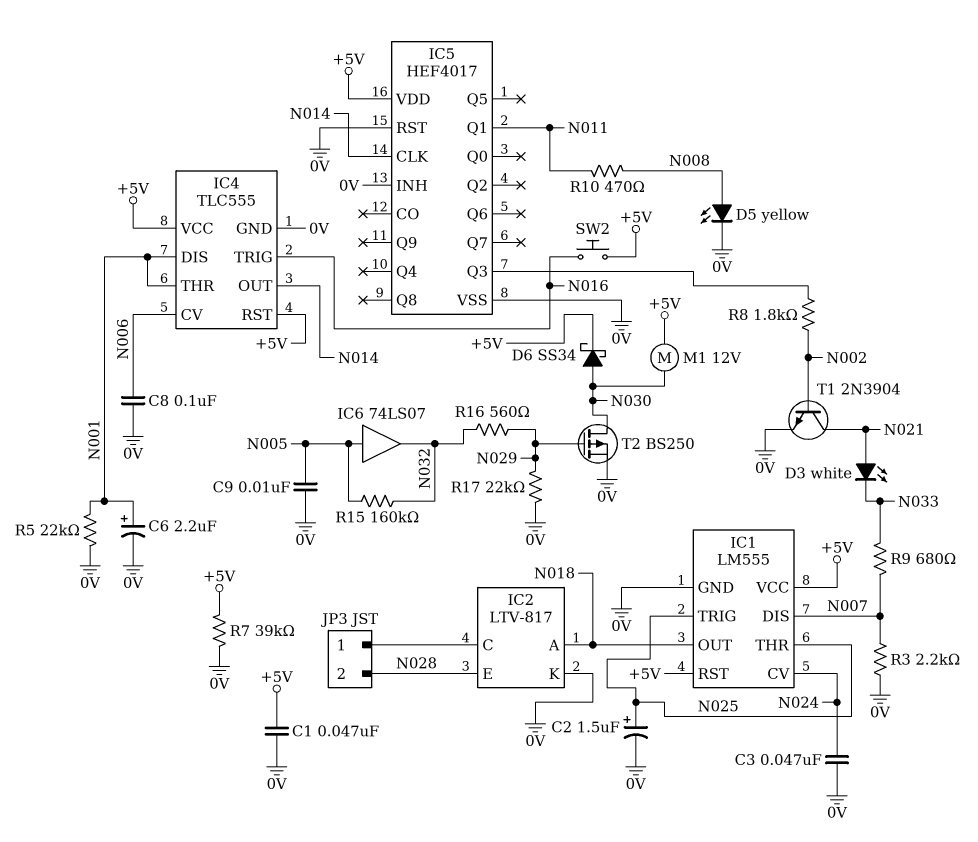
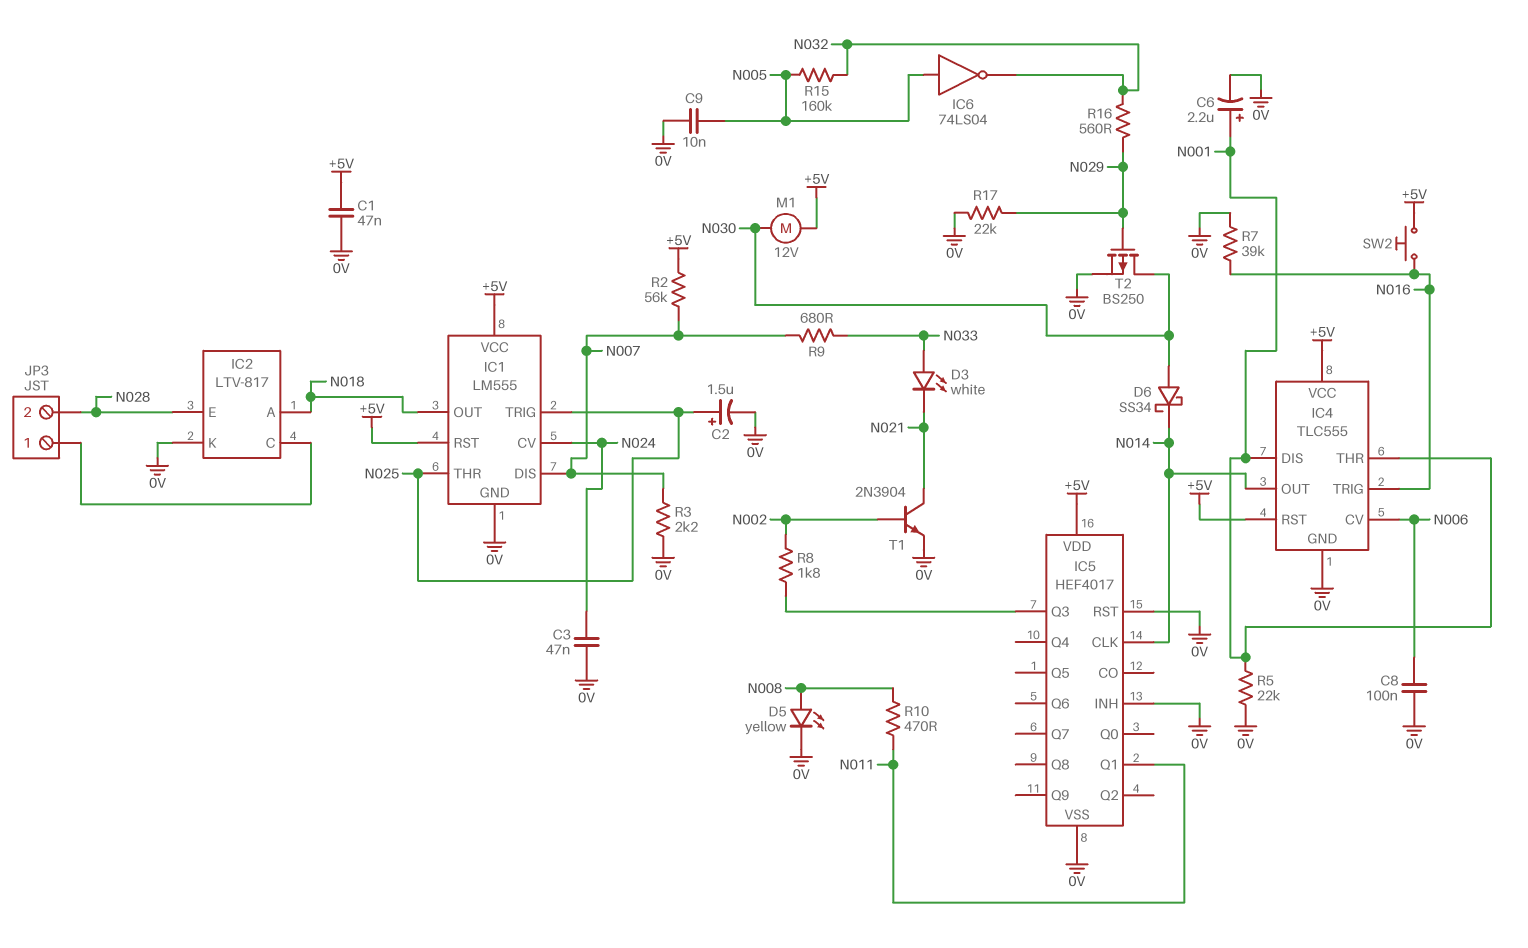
D3: LED white (A N021, K N033) -> LED white (A N033, K N021)
D6: schottky SS34 (A N030, K +5V) -> schottky SS34 (A N030, K N014)
IC6: buffer 74LS07 (in N005, out N032) -> NOT 74LS04 (in N005, out N032)
R2: none -> 56k (+5V, N007)
R7: 39k (+5V, 0V) -> 39k (0V, N016)

